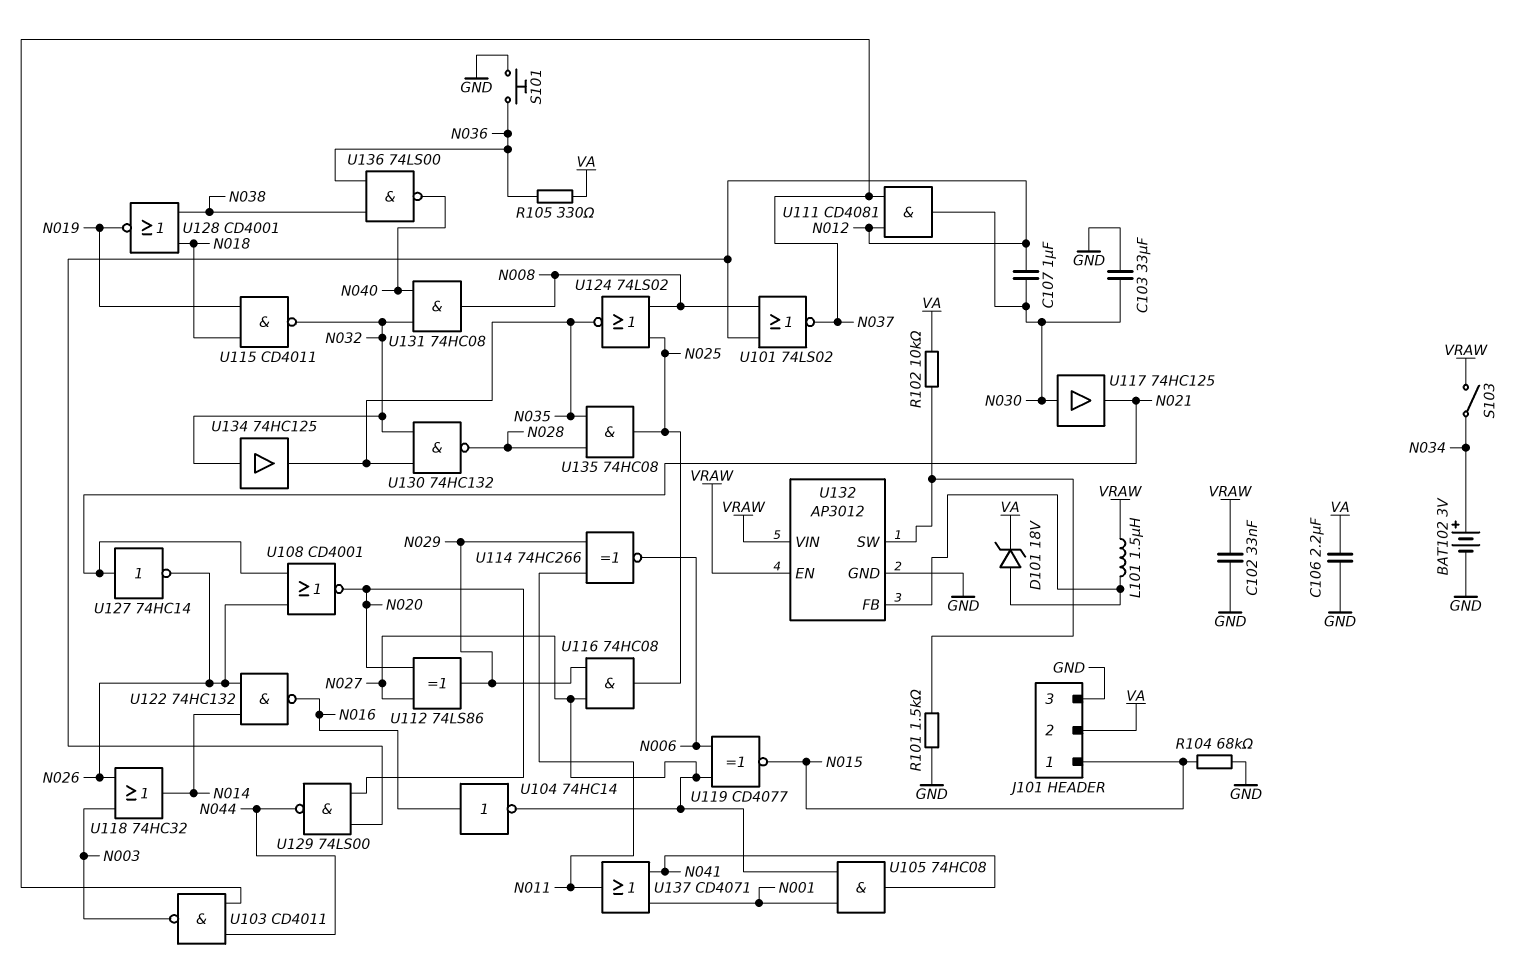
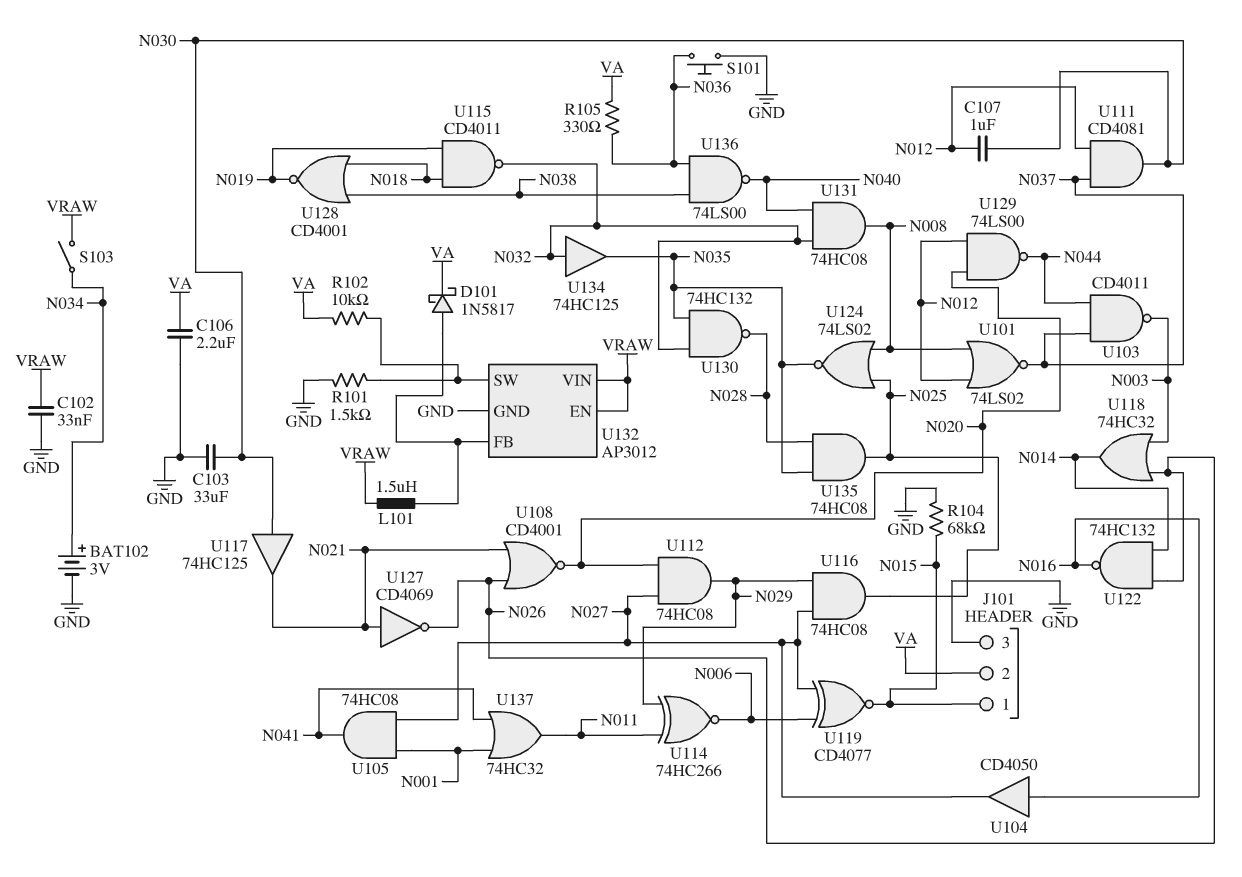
D101: zener 18V (A U132/FB, K VA) -> schottky 1N5817 (A U132/FB, K VA)
U104: NOT 74HC14 (in N016, out N027) -> buffer CD4050 (in N016, out N027)
U112: XOR 74LS86 (in N020, in N027, out N029) -> AND 74HC08 (in N020, in N027, out N029)
U127: NOT 74HC14 (in N021, out N026) -> NOT CD4069 (in N021, out N026)
U137: OR CD4071 (in N001, in N041, out N011) -> OR 74HC32 (in N001, in N041, out N011)

